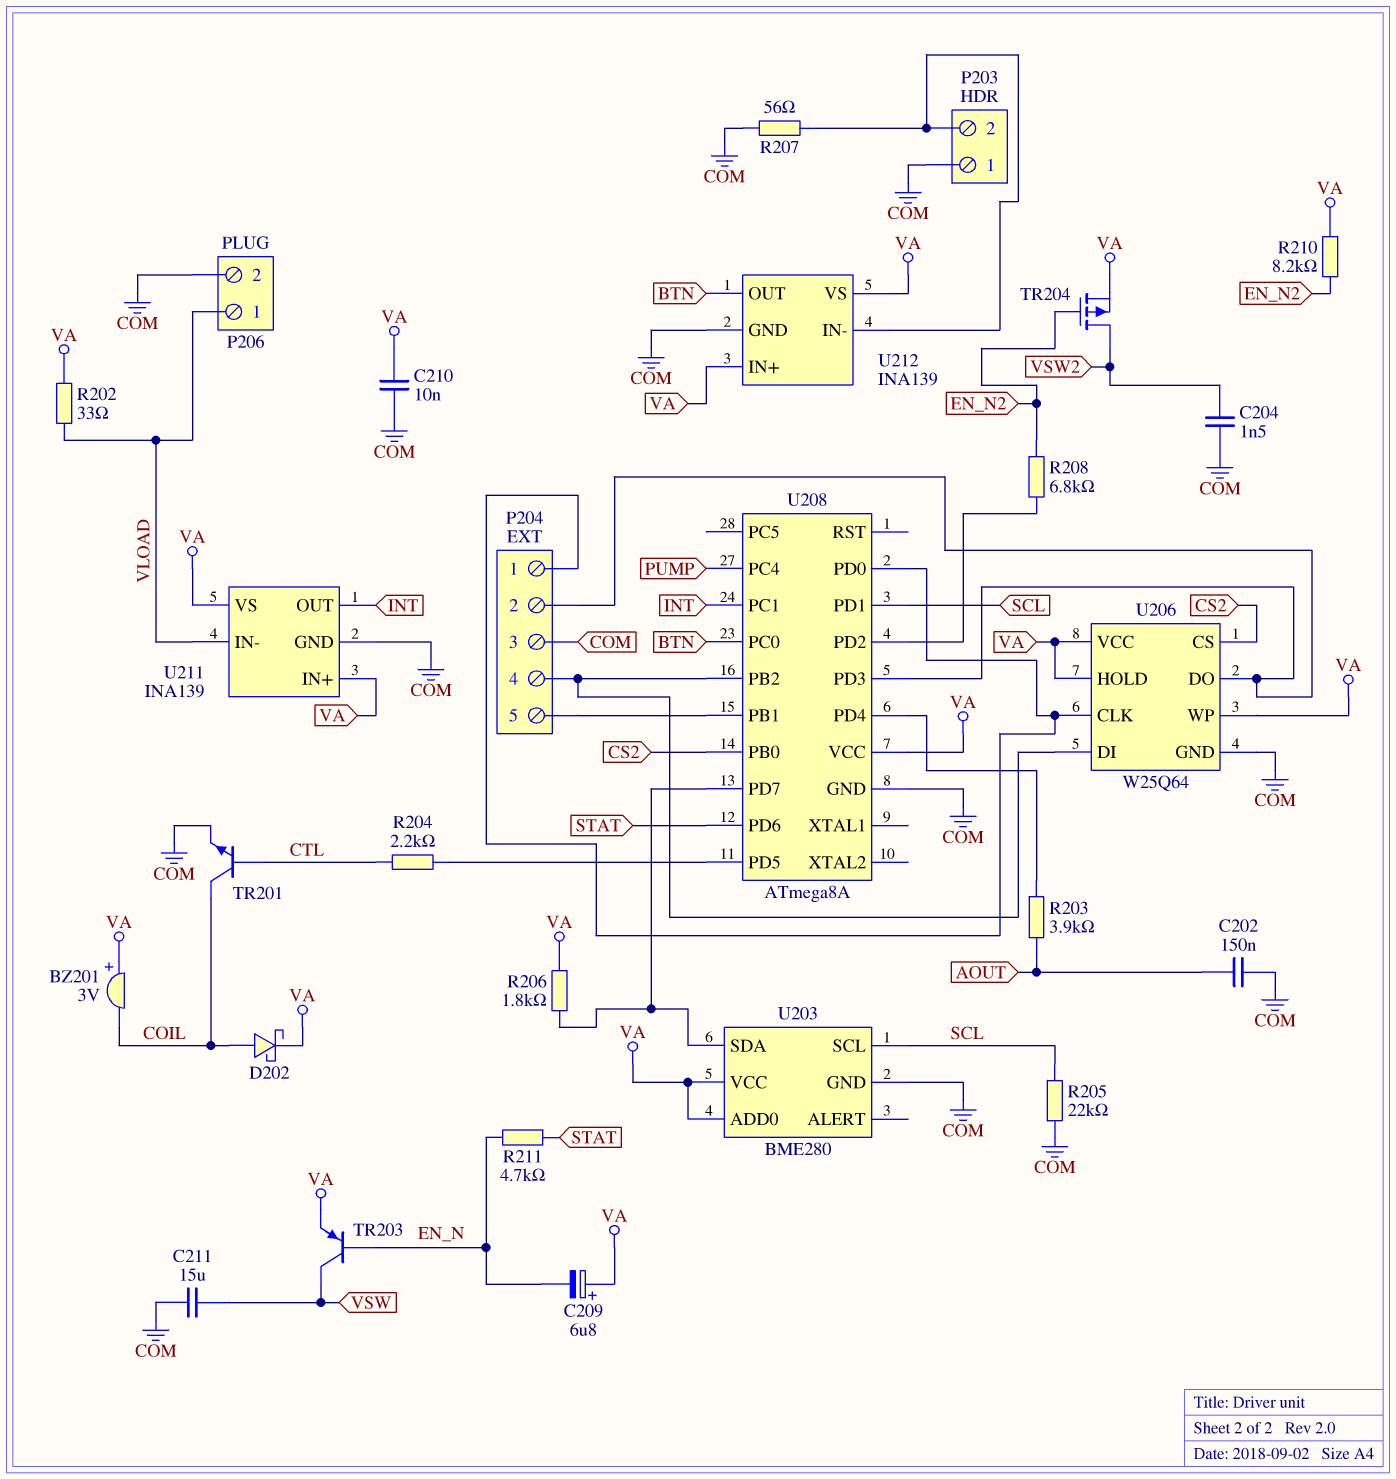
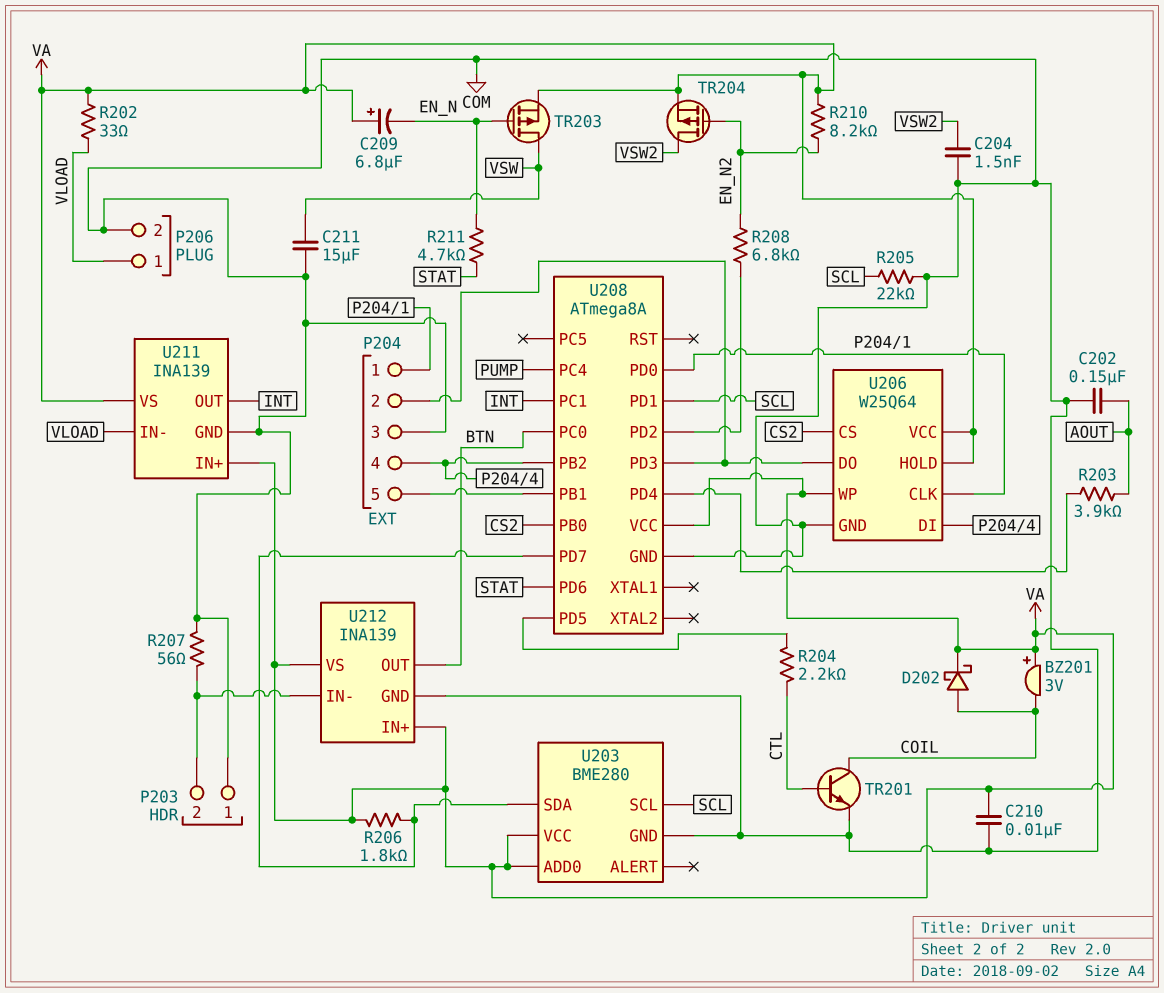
TR203: PNP (B EN_N, C VSW, E VA) -> PMOS (G EN_N, D VSW, S VA)

